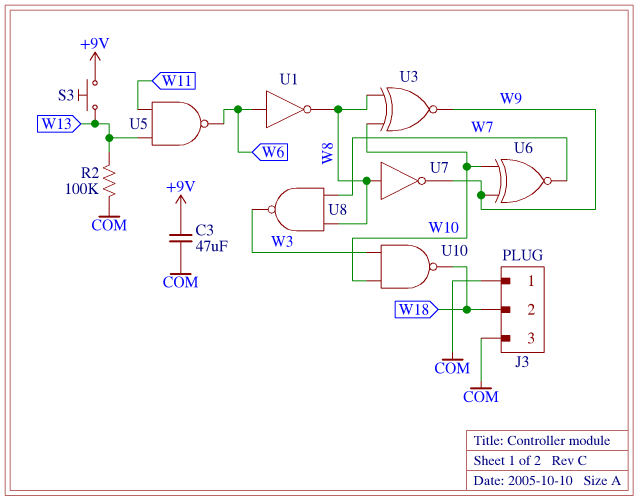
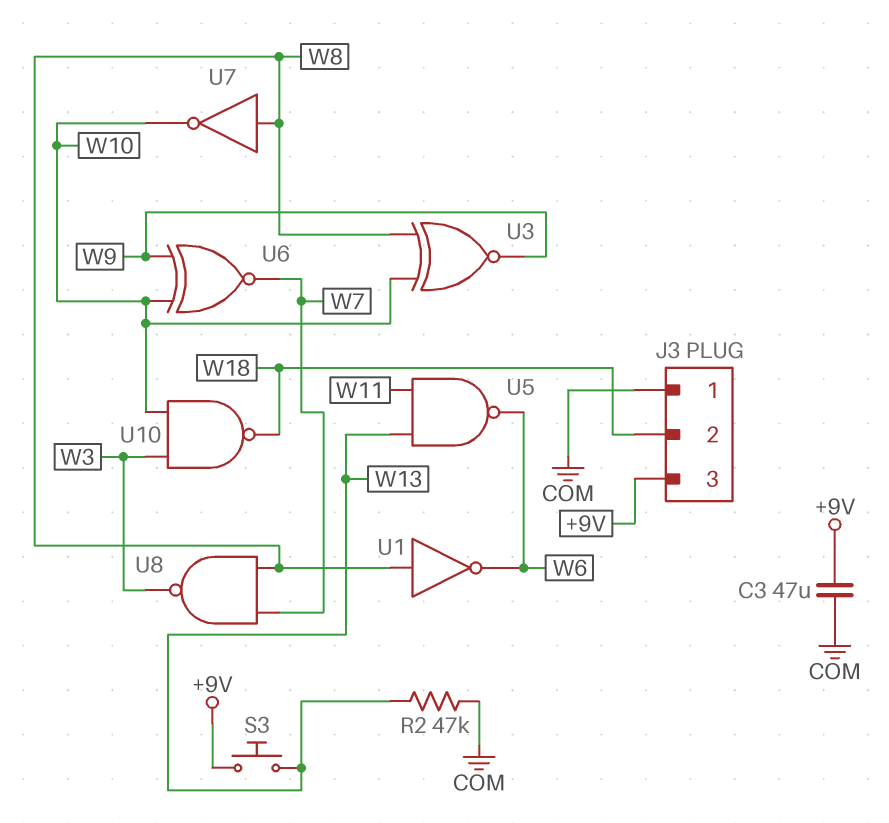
J3 pin 3: COM -> +9V
R2: 100k (COM, W13) -> 47k (COM, W13)
U1: NOT (in W6, out W8) -> NOT (in W8, out W6)
U7: NOT (in W8, out W9) -> NOT (in W8, out W10)

